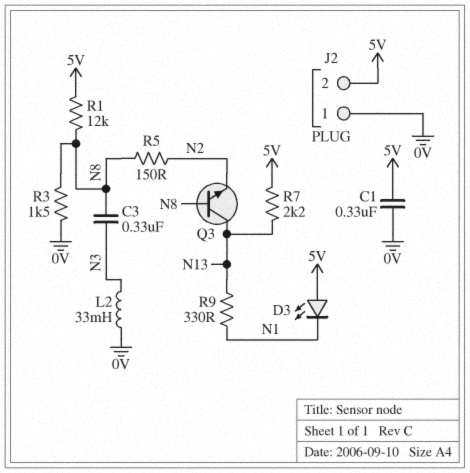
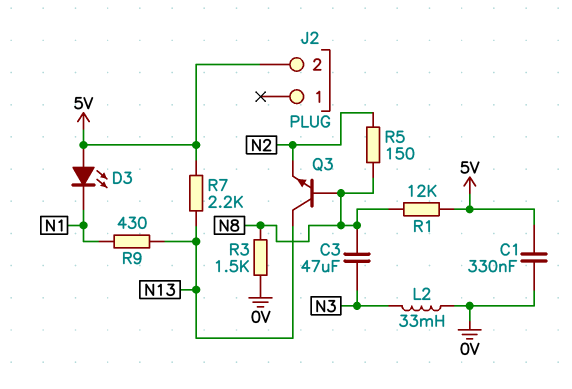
C3: 330nF (N3, N8) -> 47uF (N3, N8)
J2 pin 1: 0V -> none
R9: 330 (N1, N13) -> 430 (N1, N13)

